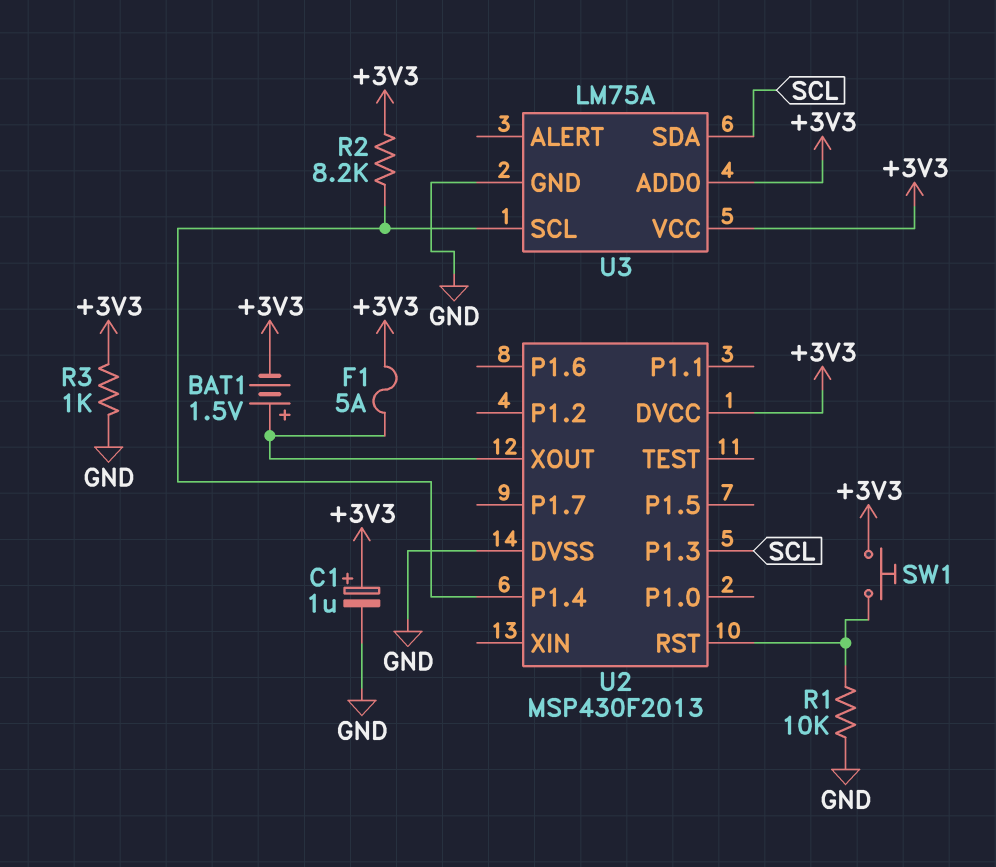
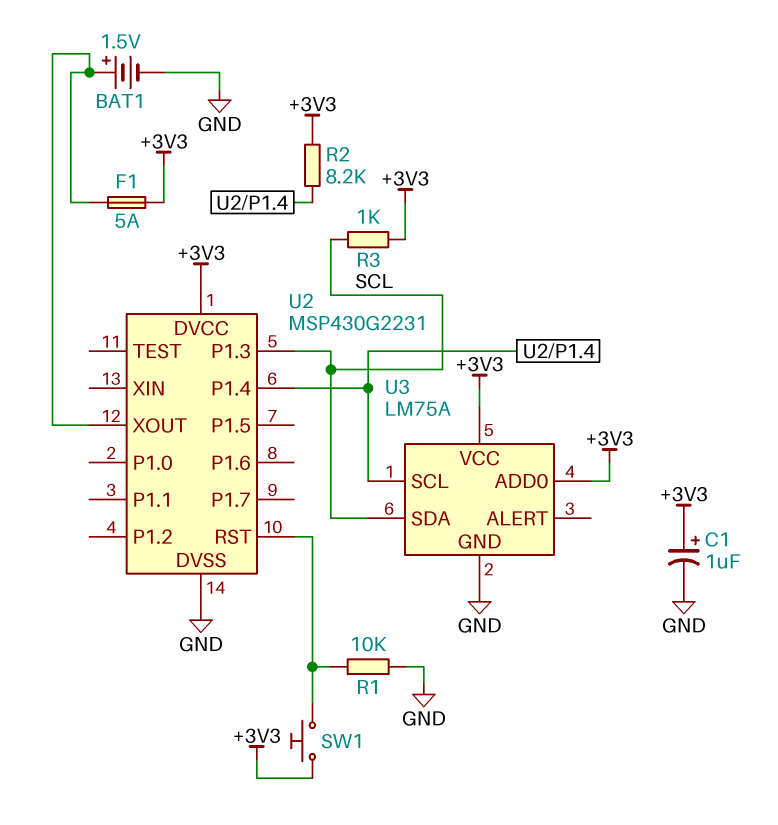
BAT1: 1.5V (plus U2/XOUT, minus +3V3) -> 1.5V (plus U2/XOUT, minus GND)
R3: 1k (+3V3, GND) -> 1k (+3V3, SCL)
U2: MSP430F2013 -> MSP430G2231

